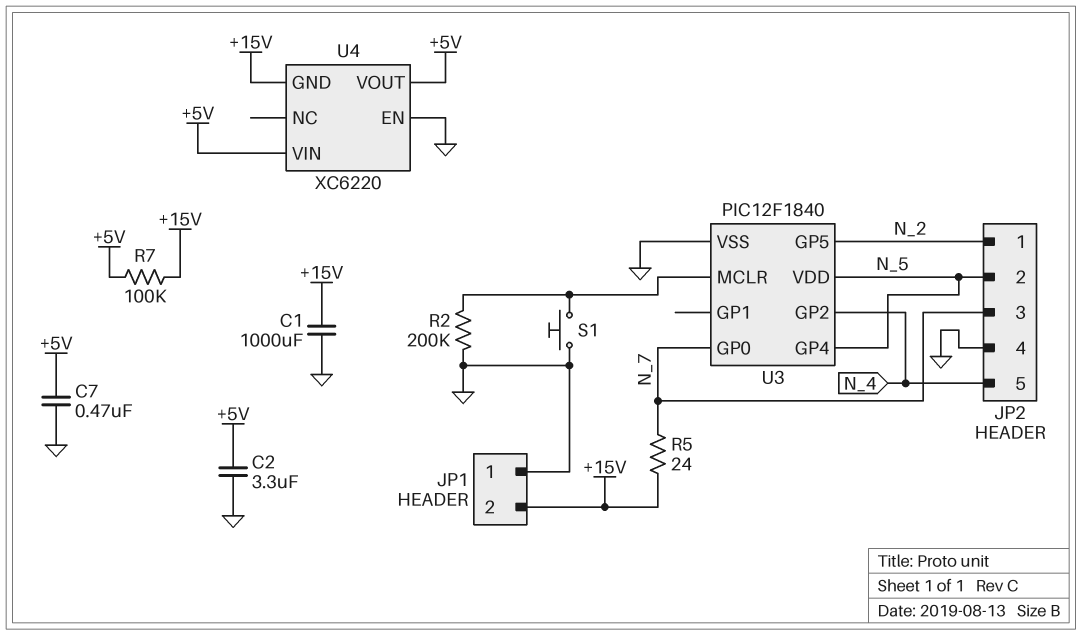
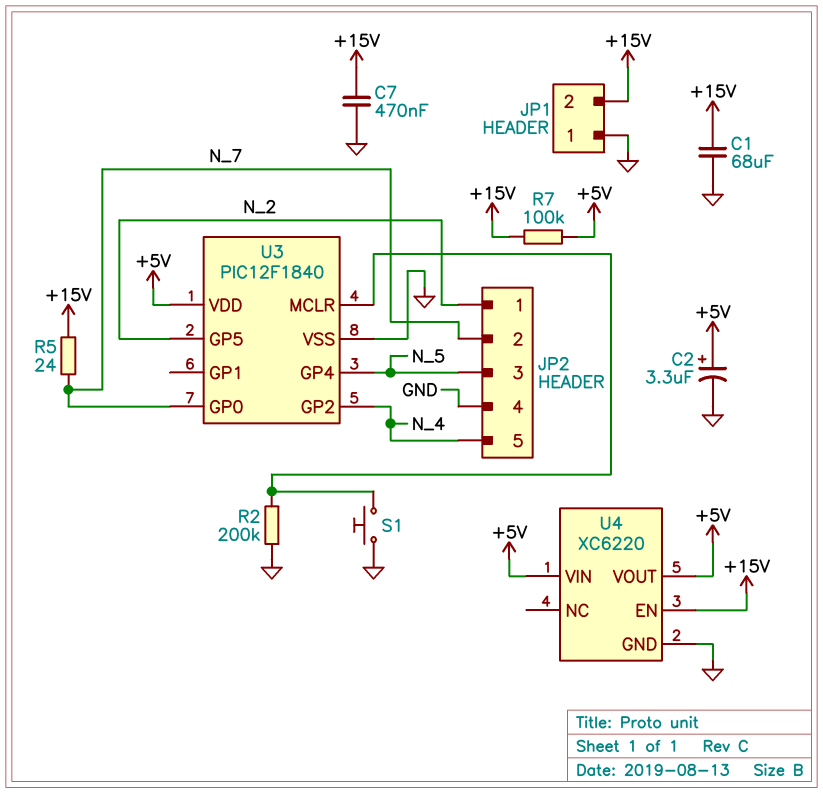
C1: 1000uF (+15V, GND) -> 68uF (+15V, GND)
C2: 3.3uF (+5V, GND) -> 3.3uF (plus +5V, minus GND)
C7: 470nF (+5V, GND) -> 470nF (+15V, GND)
JP2 pin 2: N_5 -> N_7
JP2 pin 3: N_7 -> N_5
U3 pin VDD: N_5 -> +5V
U4 pin EN: GND -> +15V
U4 pin GND: +15V -> GND

